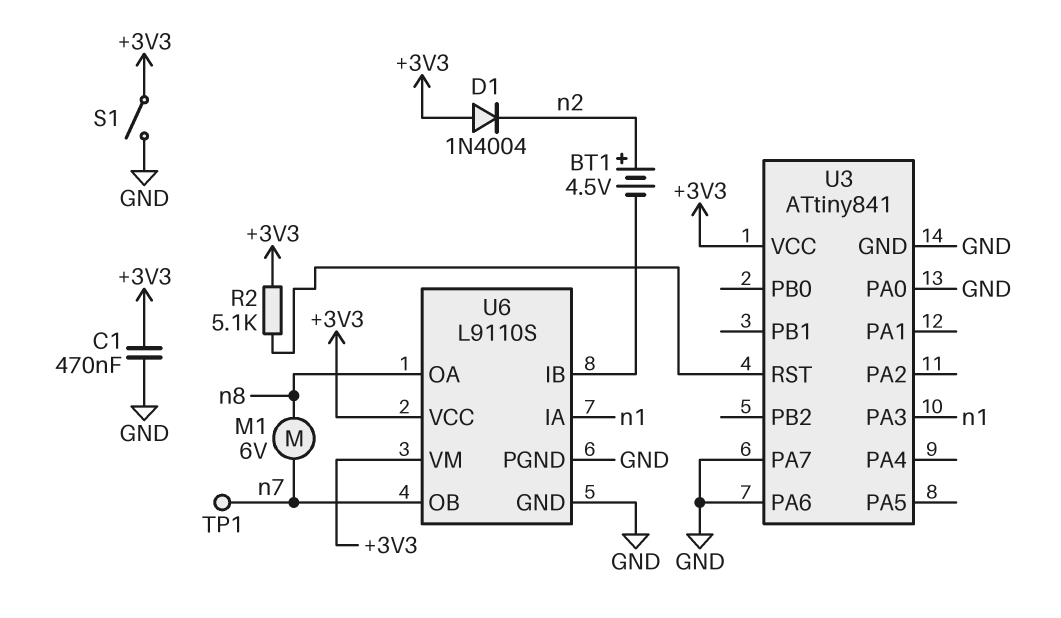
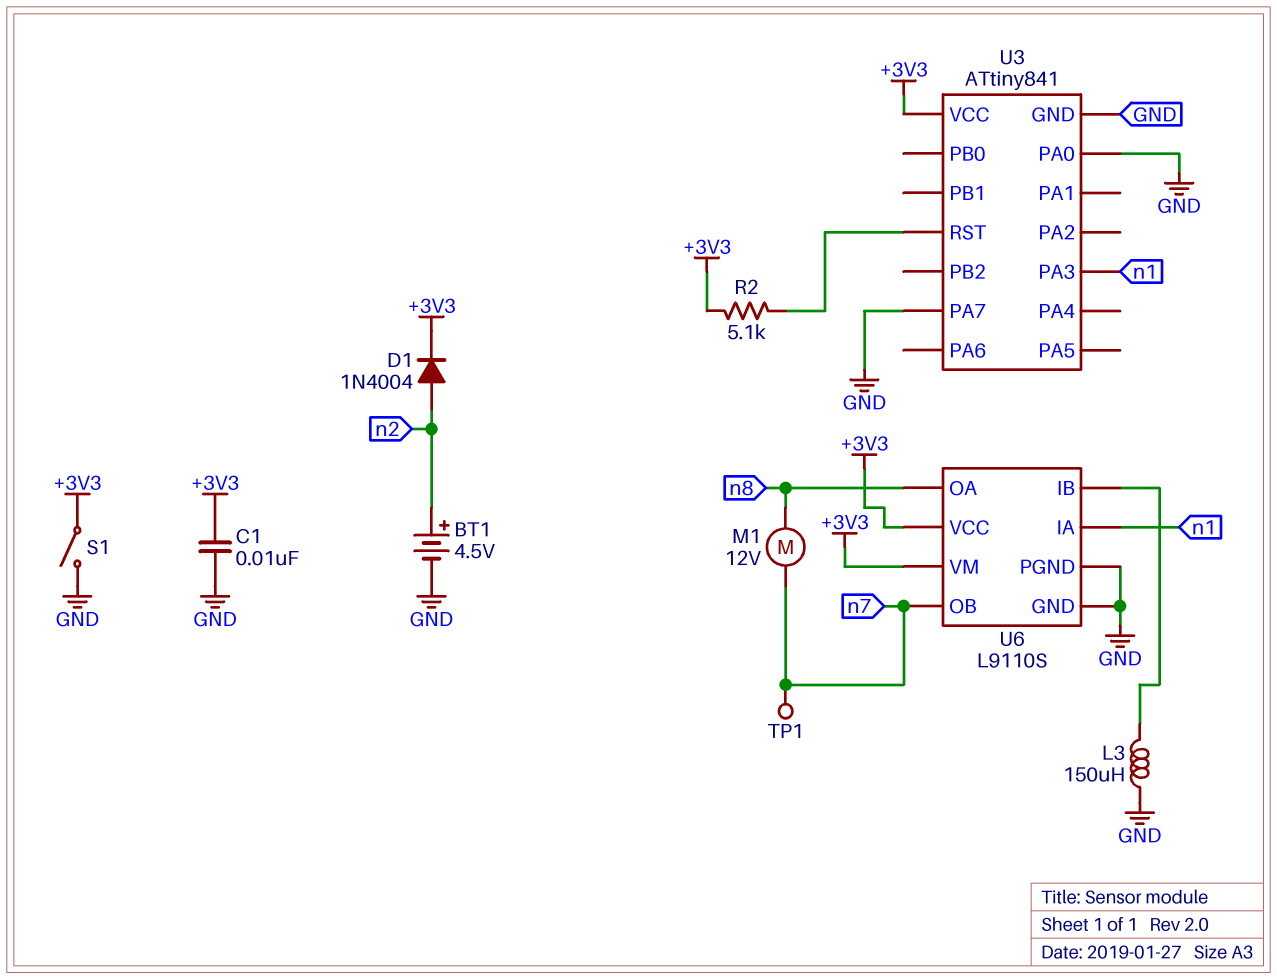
BT1: 4.5V (plus n2, minus U6/IB) -> 4.5V (plus n2, minus GND)
C1: 470nF (+3V3, GND) -> 10nF (+3V3, GND)
D1: diode 1N4004 (A +3V3, K n2) -> diode 1N4004 (A n2, K +3V3)
L3: none -> 150uH (GND, U6/IB)
M1: motor 6V (n7, n8) -> motor 12V (n7, n8)
U3 pin PA6: GND -> none

